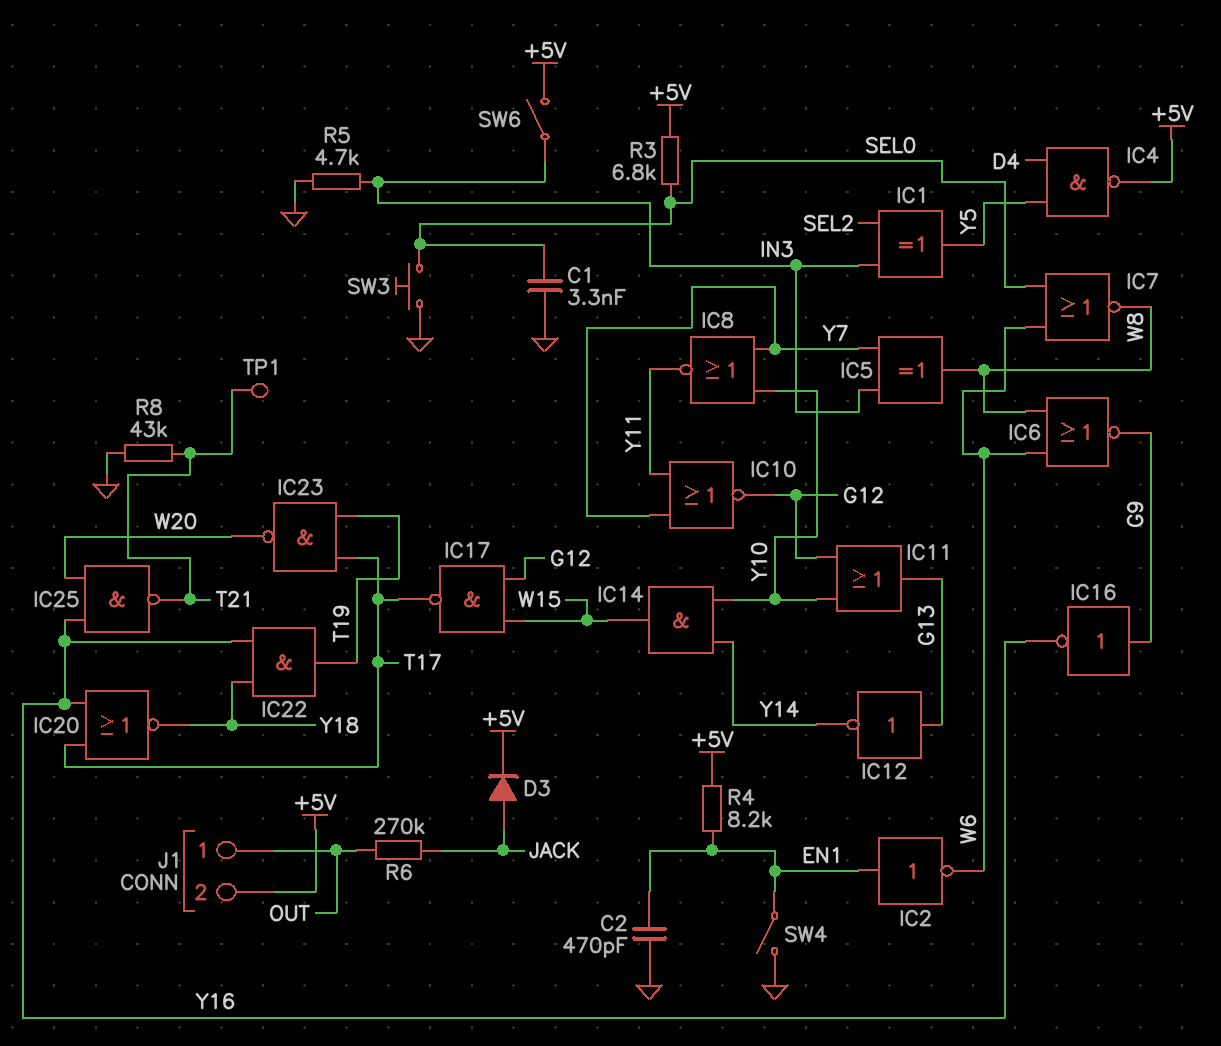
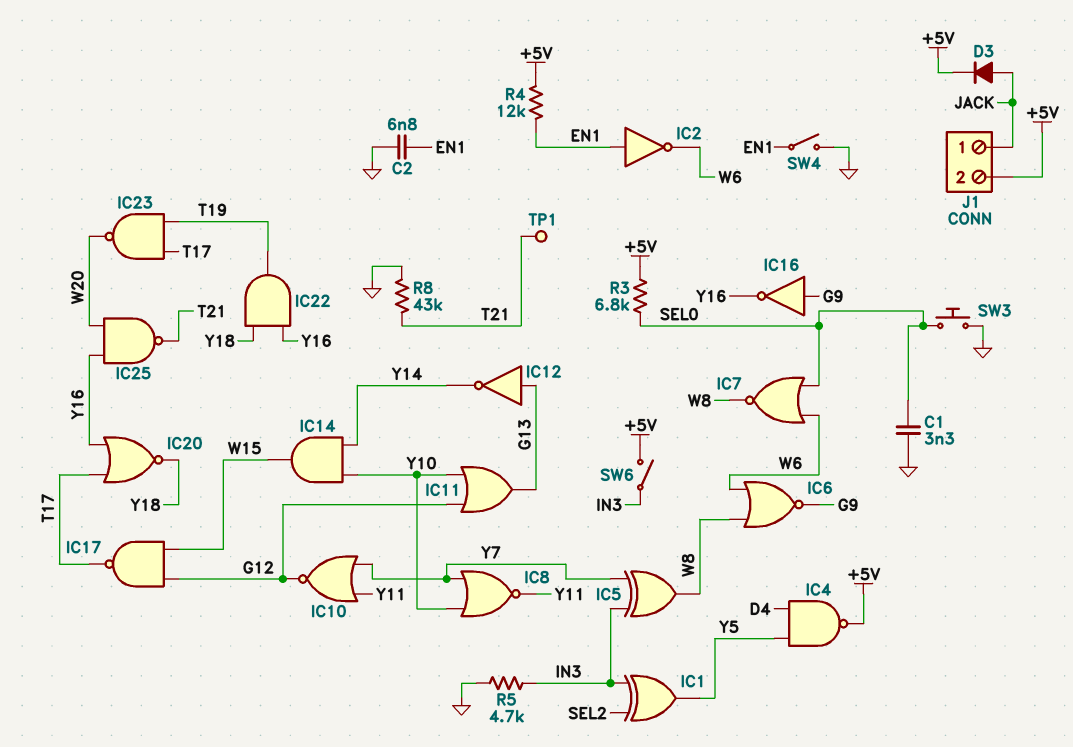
C2: 470pF (EN1, GND) -> 6.8nF (EN1, GND)
J1 pin 1: OUT -> JACK
R4: 8.2k (+5V, EN1) -> 12k (+5V, EN1)
R6: 270k (JACK, OUT) -> none

